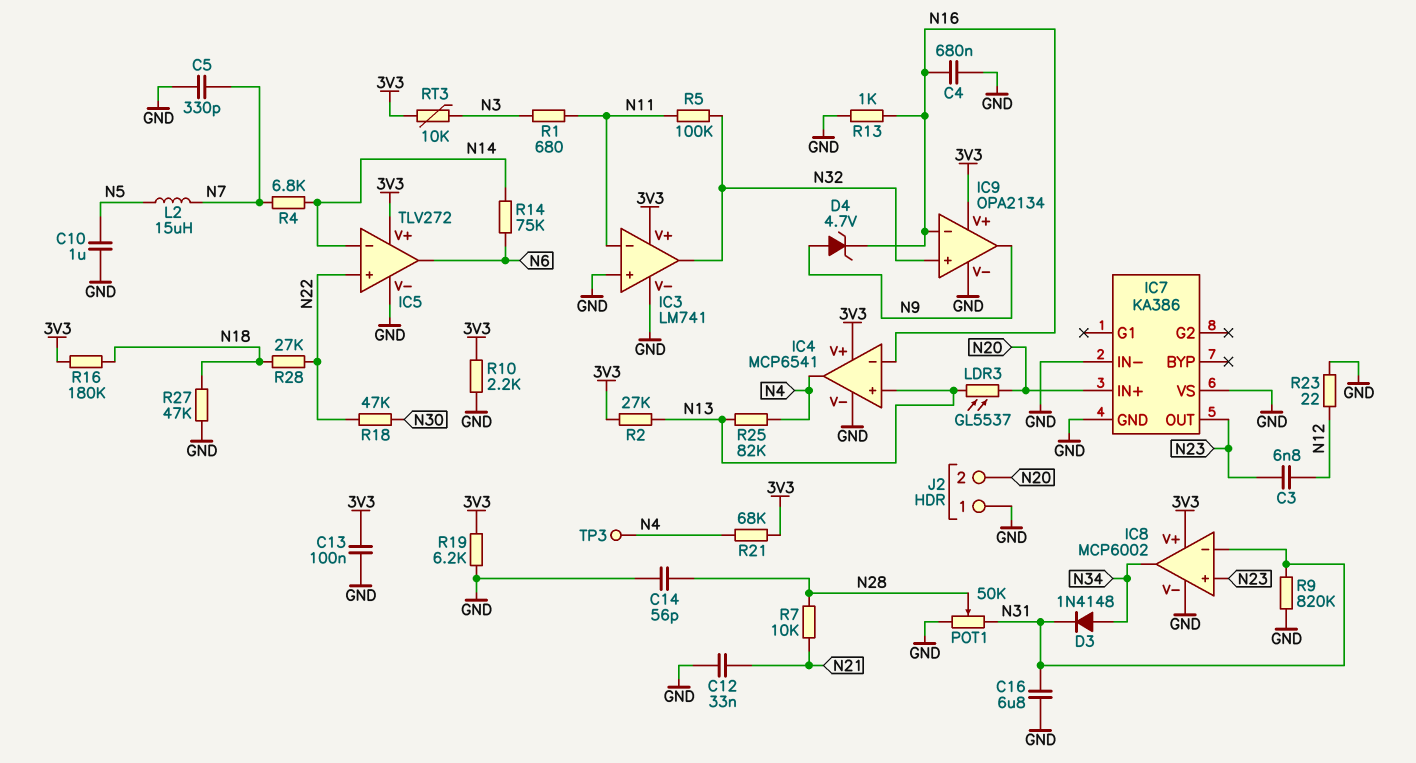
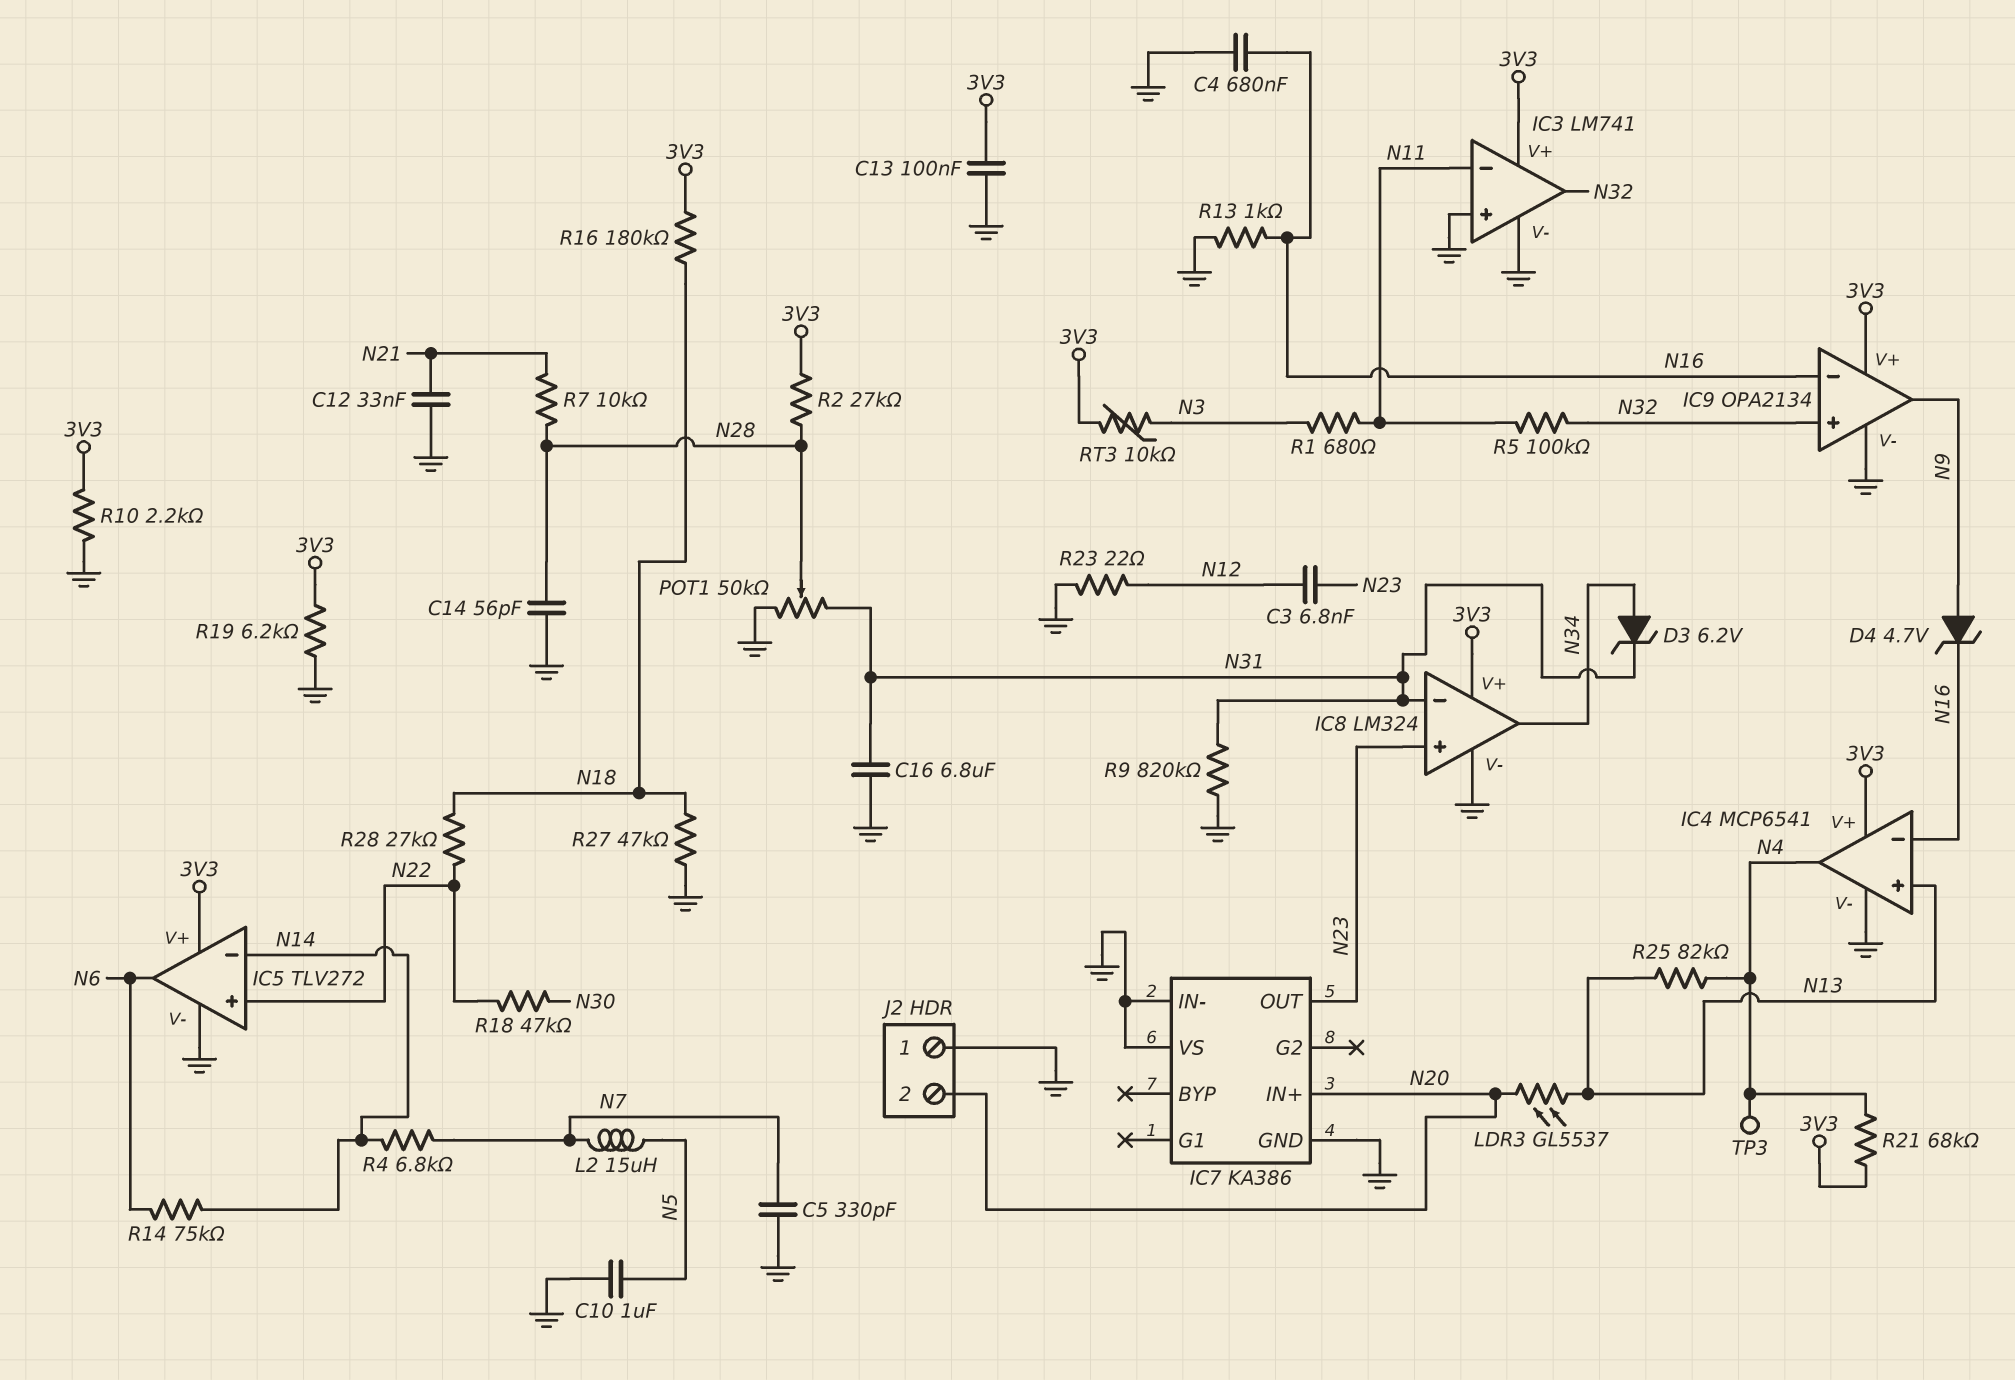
D3: diode 1N4148 (A N34, K N31) -> zener 6.2V (A N34, K N31)
IC8: MCP6002 -> LM324
R2: 27k (3V3, N13) -> 27k (3V3, N28)

